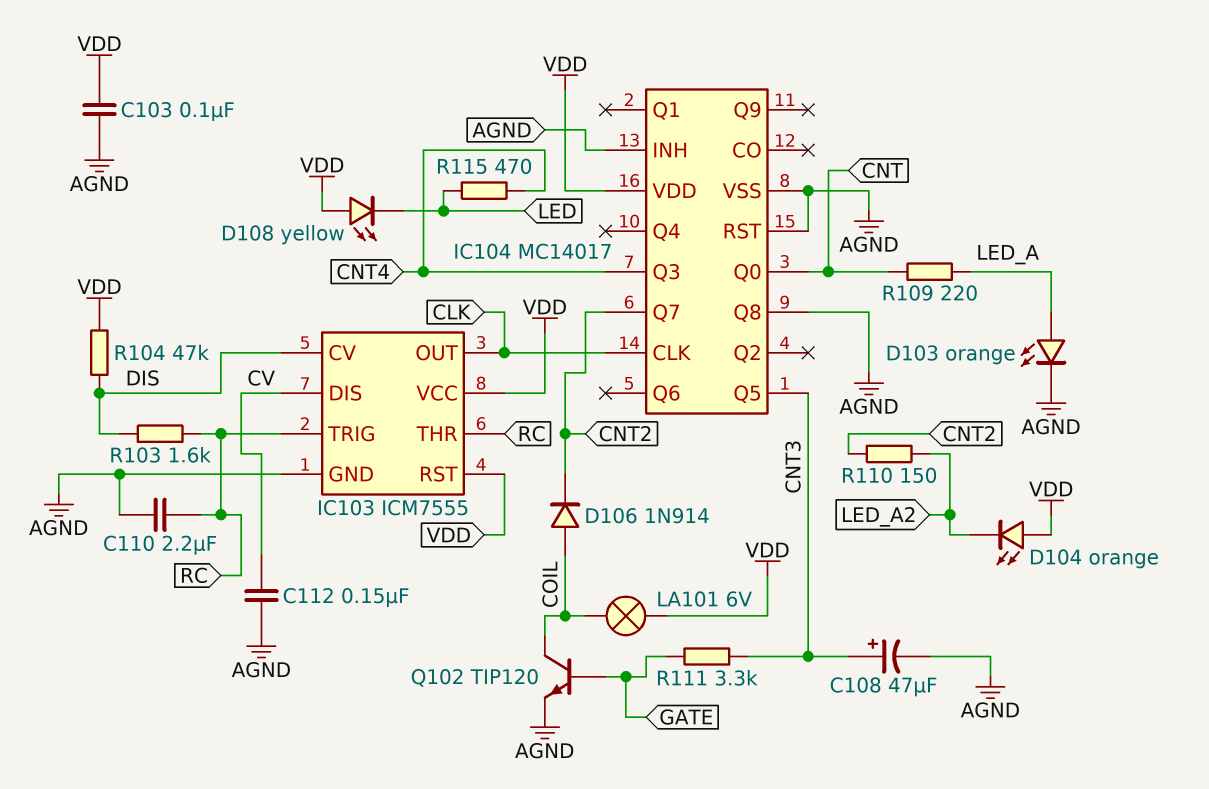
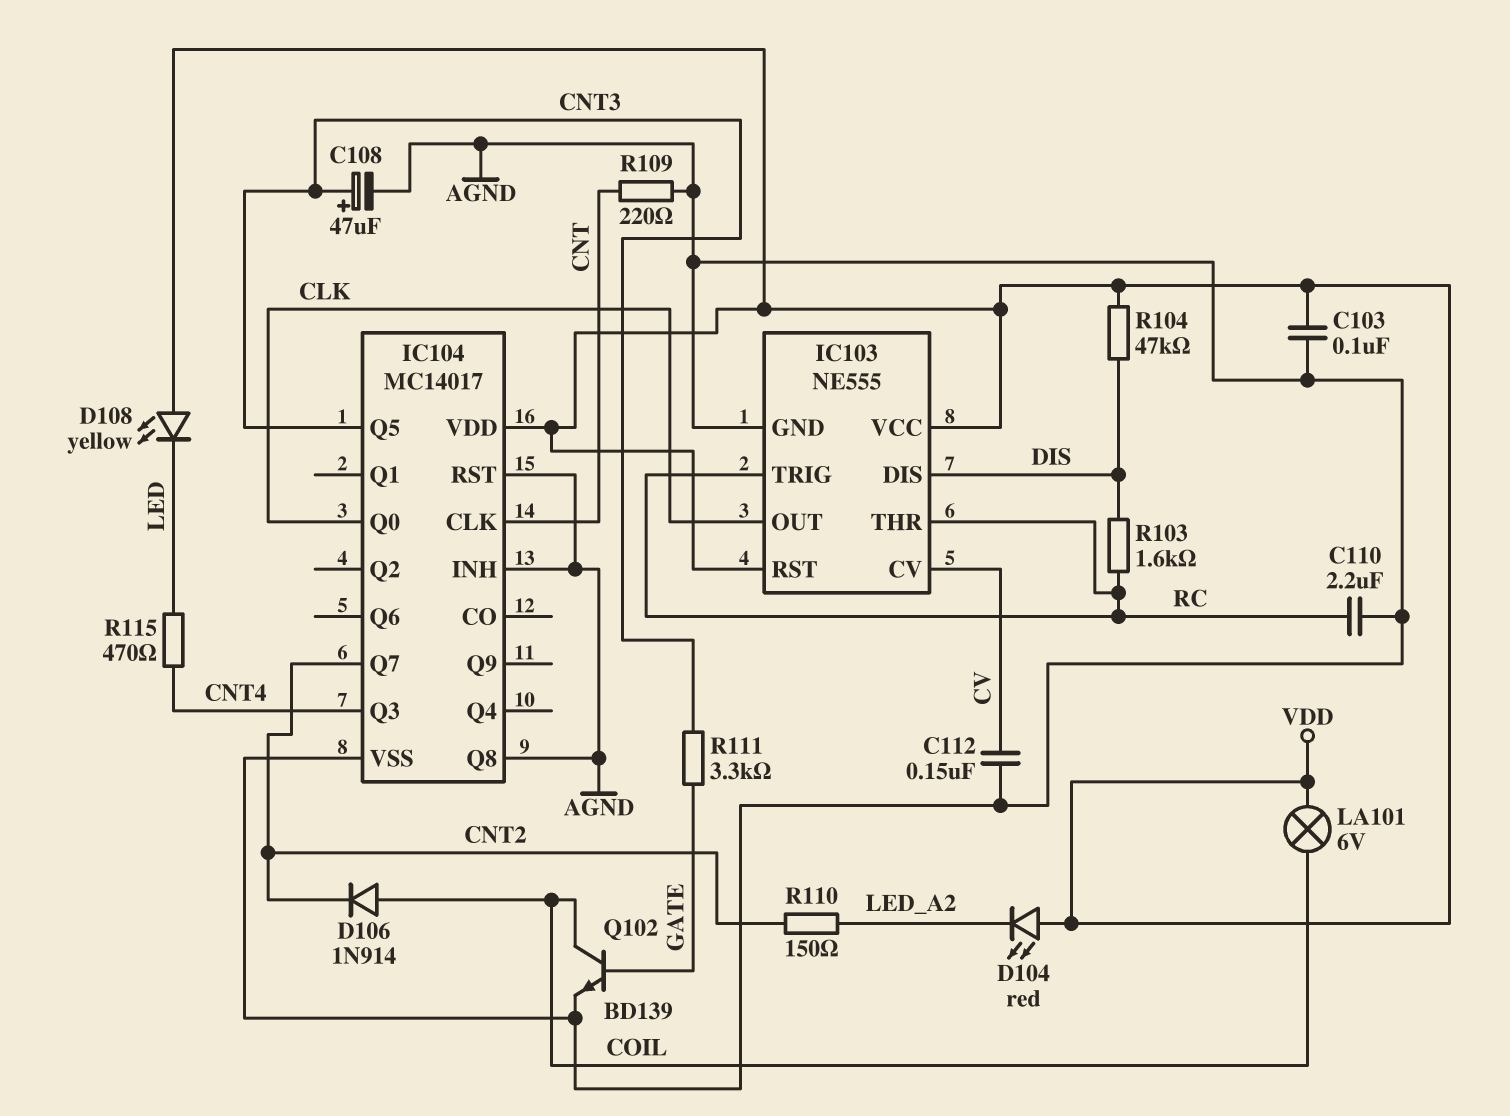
D103: LED orange (A LED_A, K AGND) -> none
D104: LED orange (A VDD, K LED_A2) -> LED red (A VDD, K LED_A2)
IC103: ICM7555 -> NE555
IC103 pin CV: DIS -> CV
IC103 pin DIS: CV -> DIS
IC104 pin CLK: CLK -> CNT
IC104 pin Q0: CNT -> CLK
Q102: NPN TIP120 (B GATE, C COIL, E AGND) -> NPN BD139 (B GATE, C COIL, E AGND)
R109: 220 (CNT, LED_A) -> 220 (AGND, CNT)

